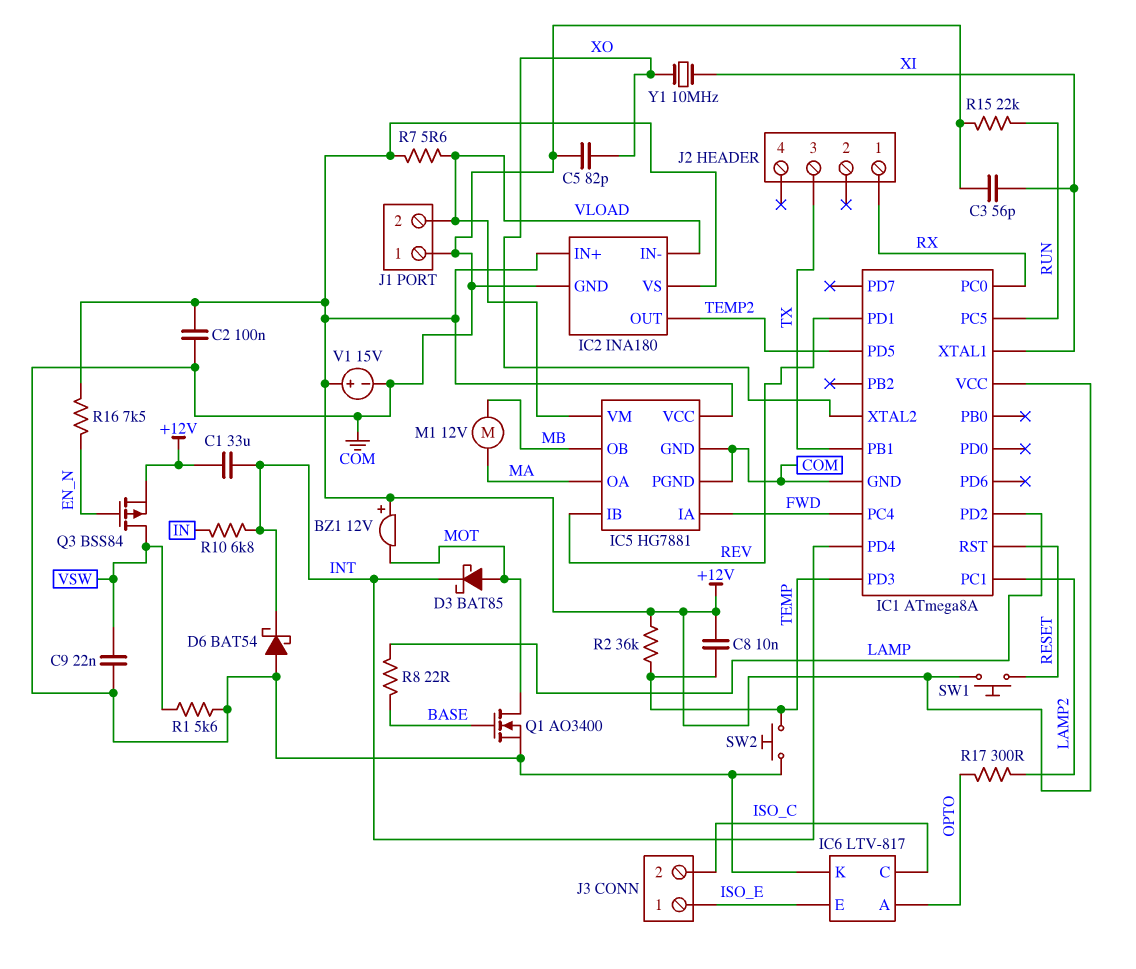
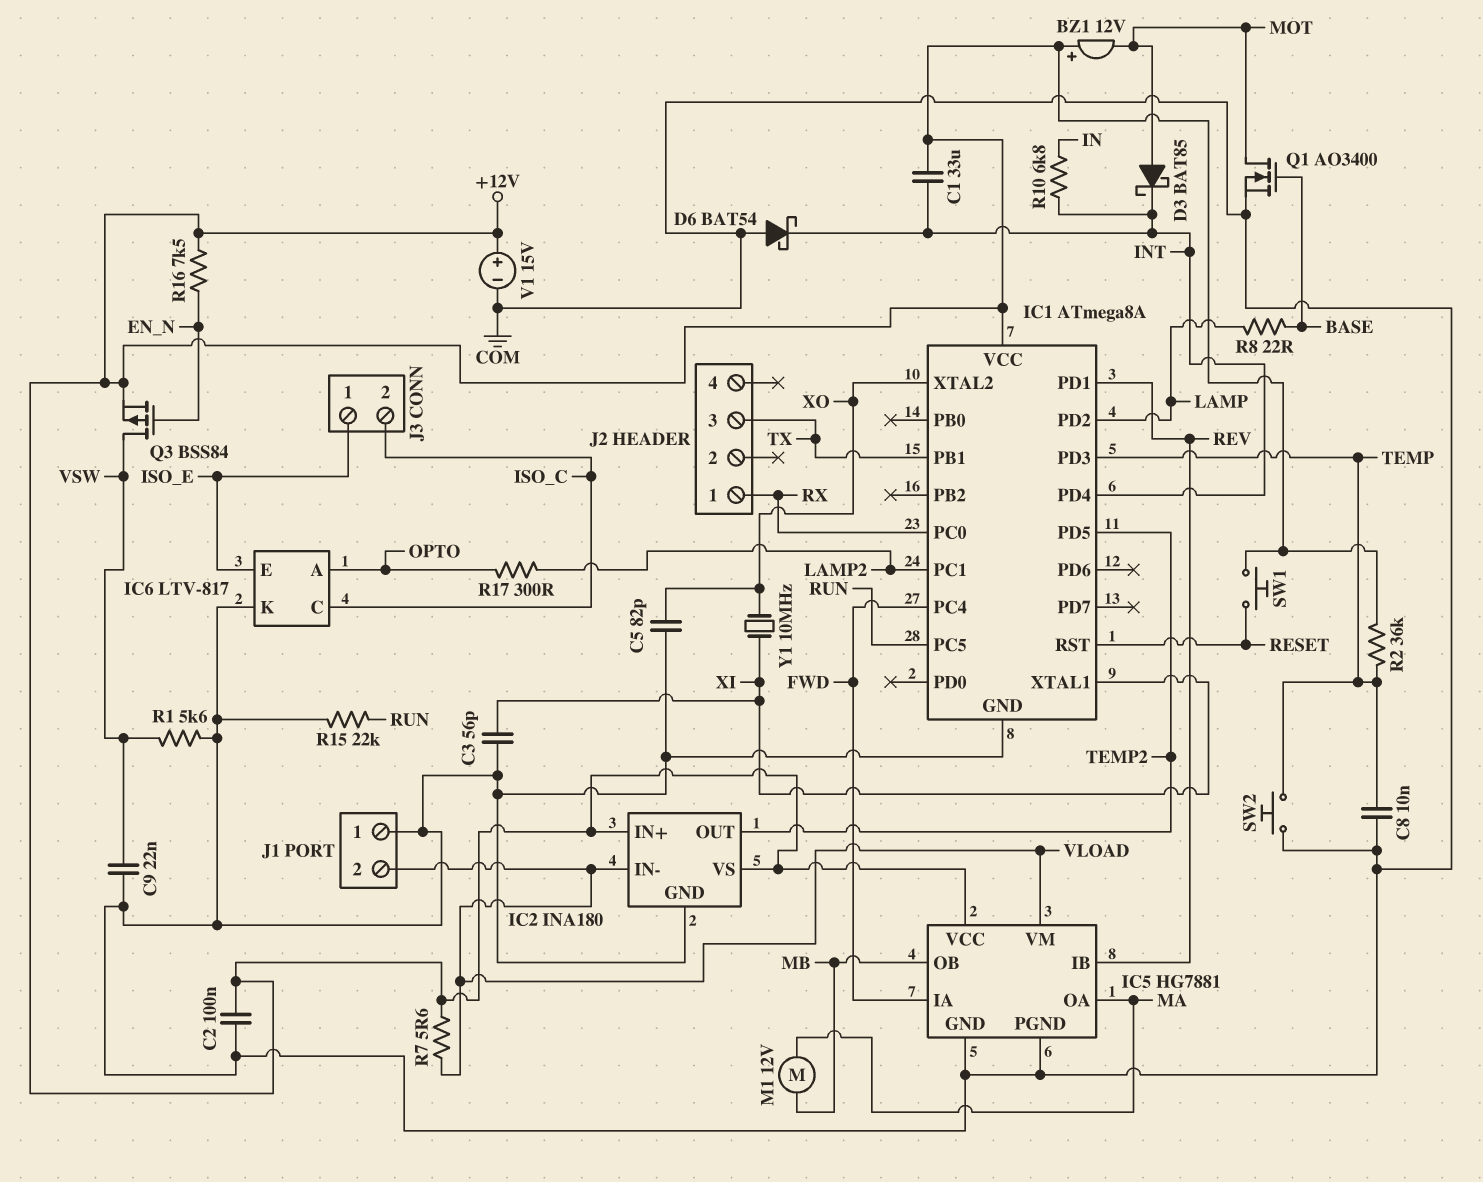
C8: 10nF (+12V, TEMP) -> 10nF (COM, TEMP)

